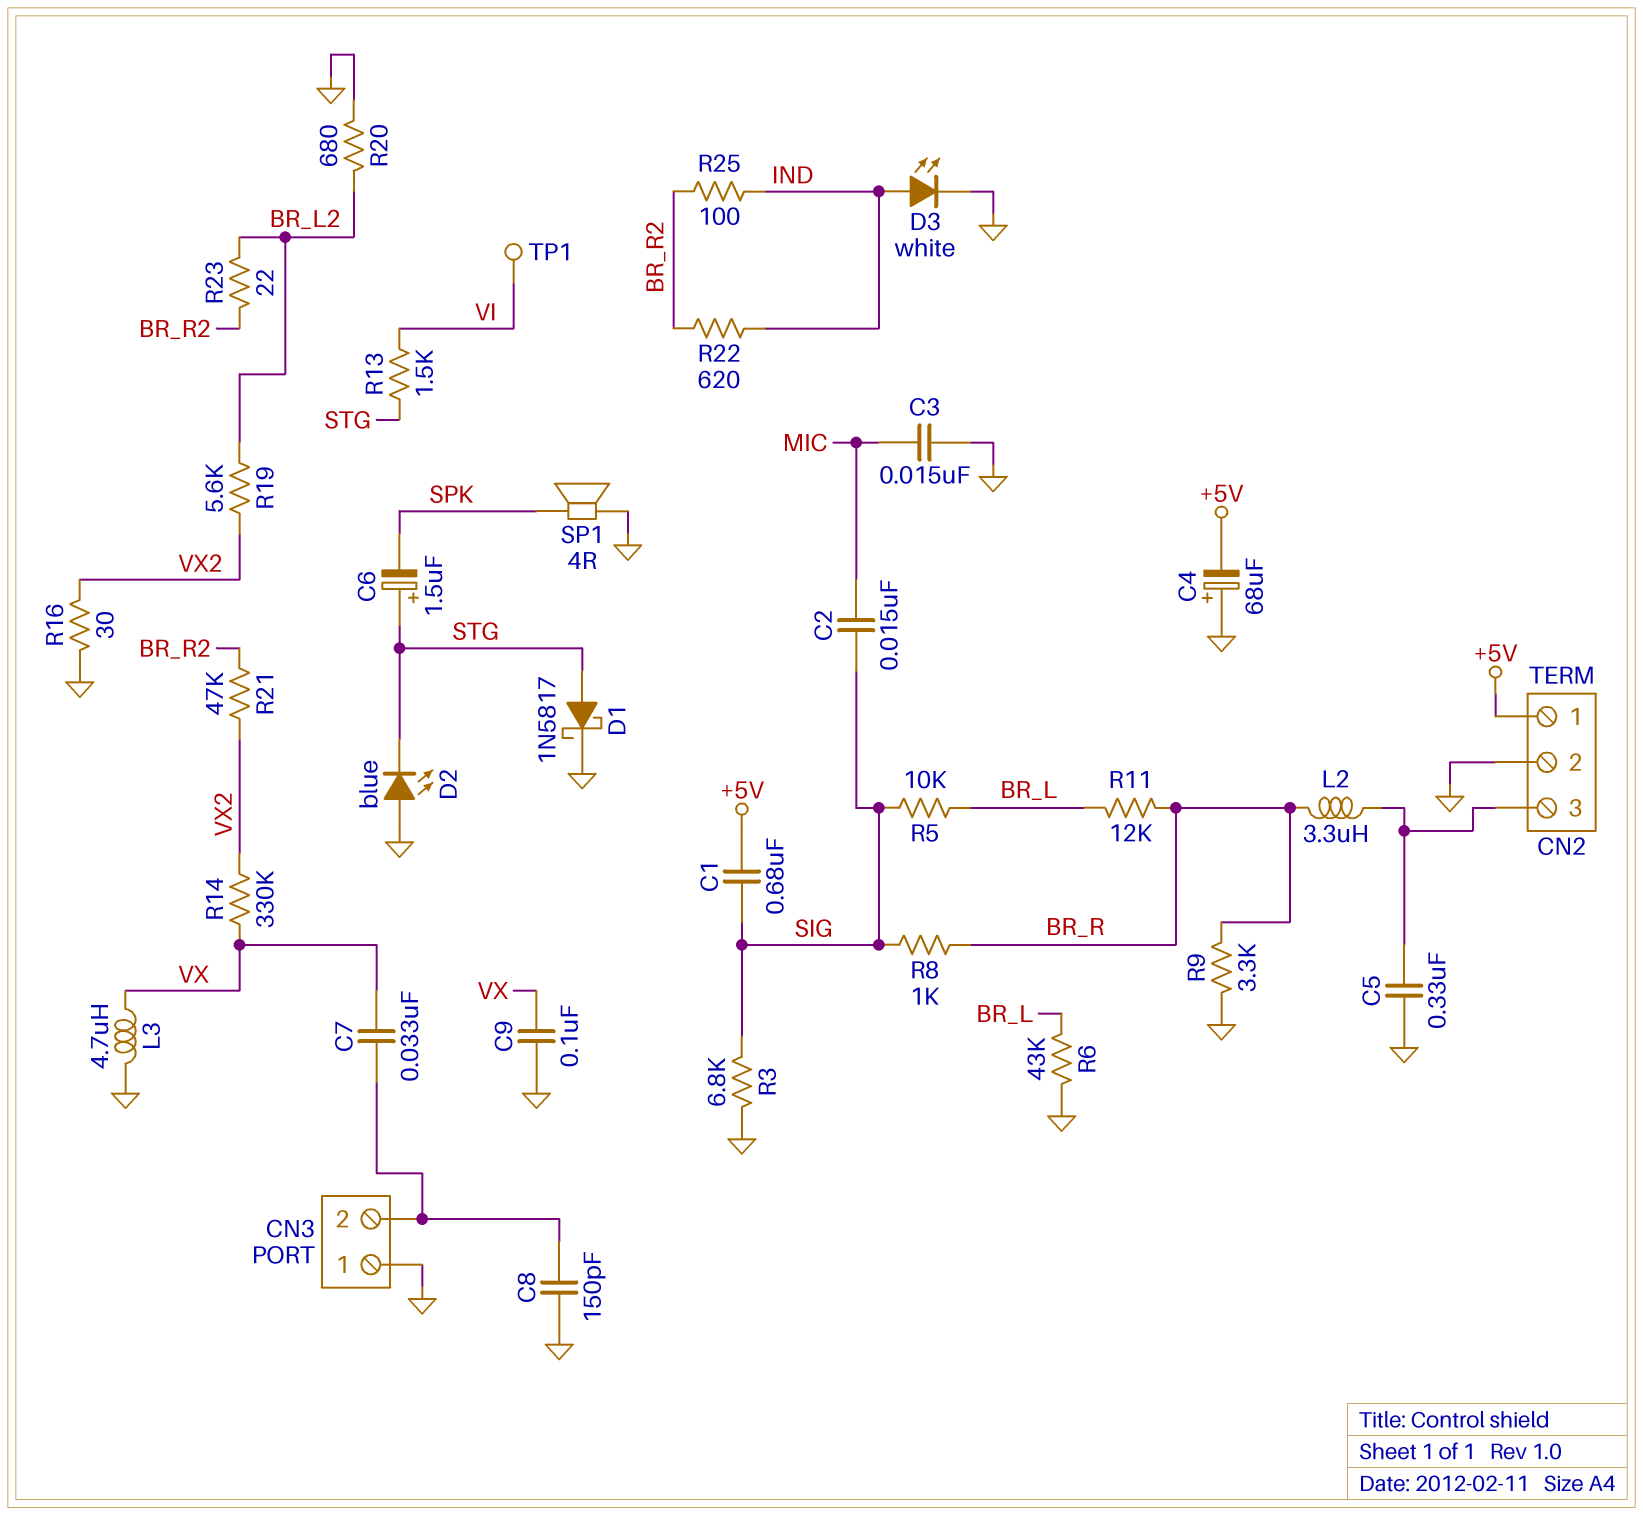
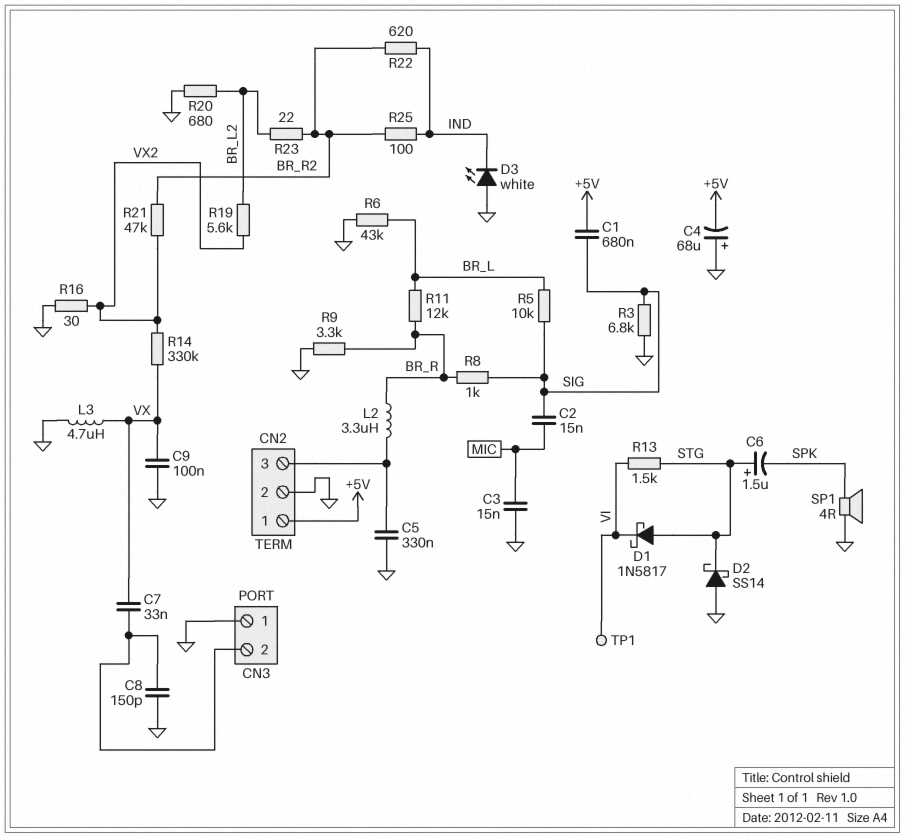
D1: schottky 1N5817 (A STG, K GND) -> schottky 1N5817 (A STG, K VI)
D2: LED blue (A GND, K STG) -> schottky SS14 (A GND, K STG)
D3: LED white (A IND, K GND) -> LED white (A GND, K IND)

